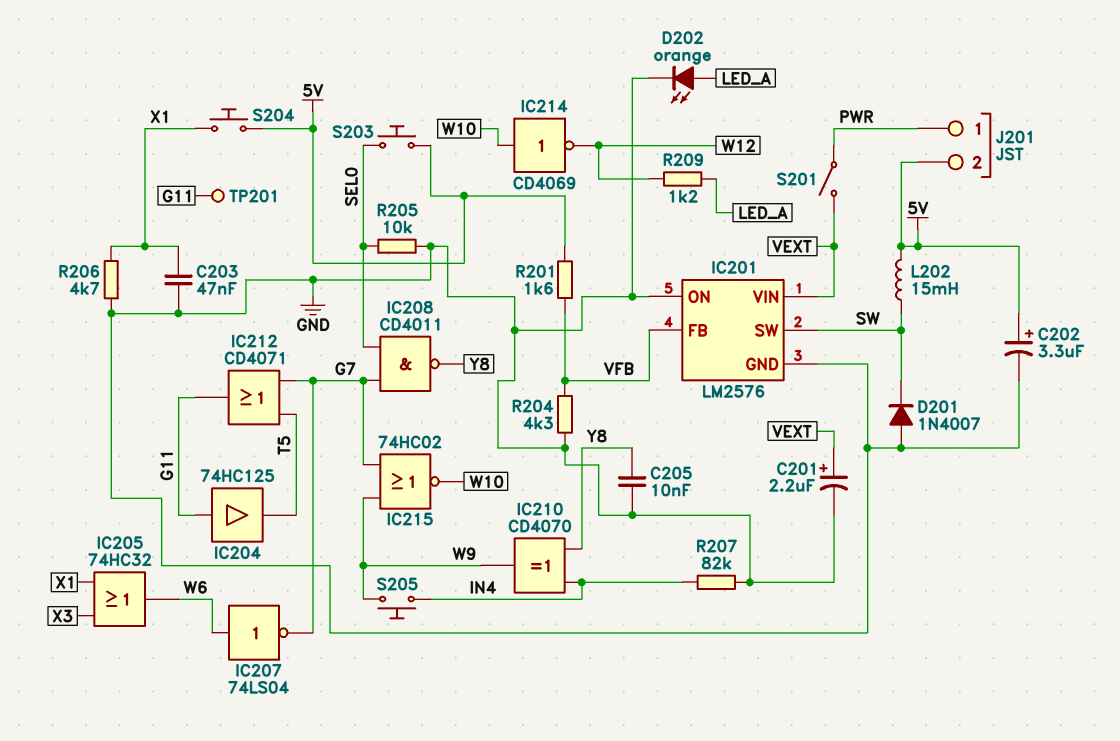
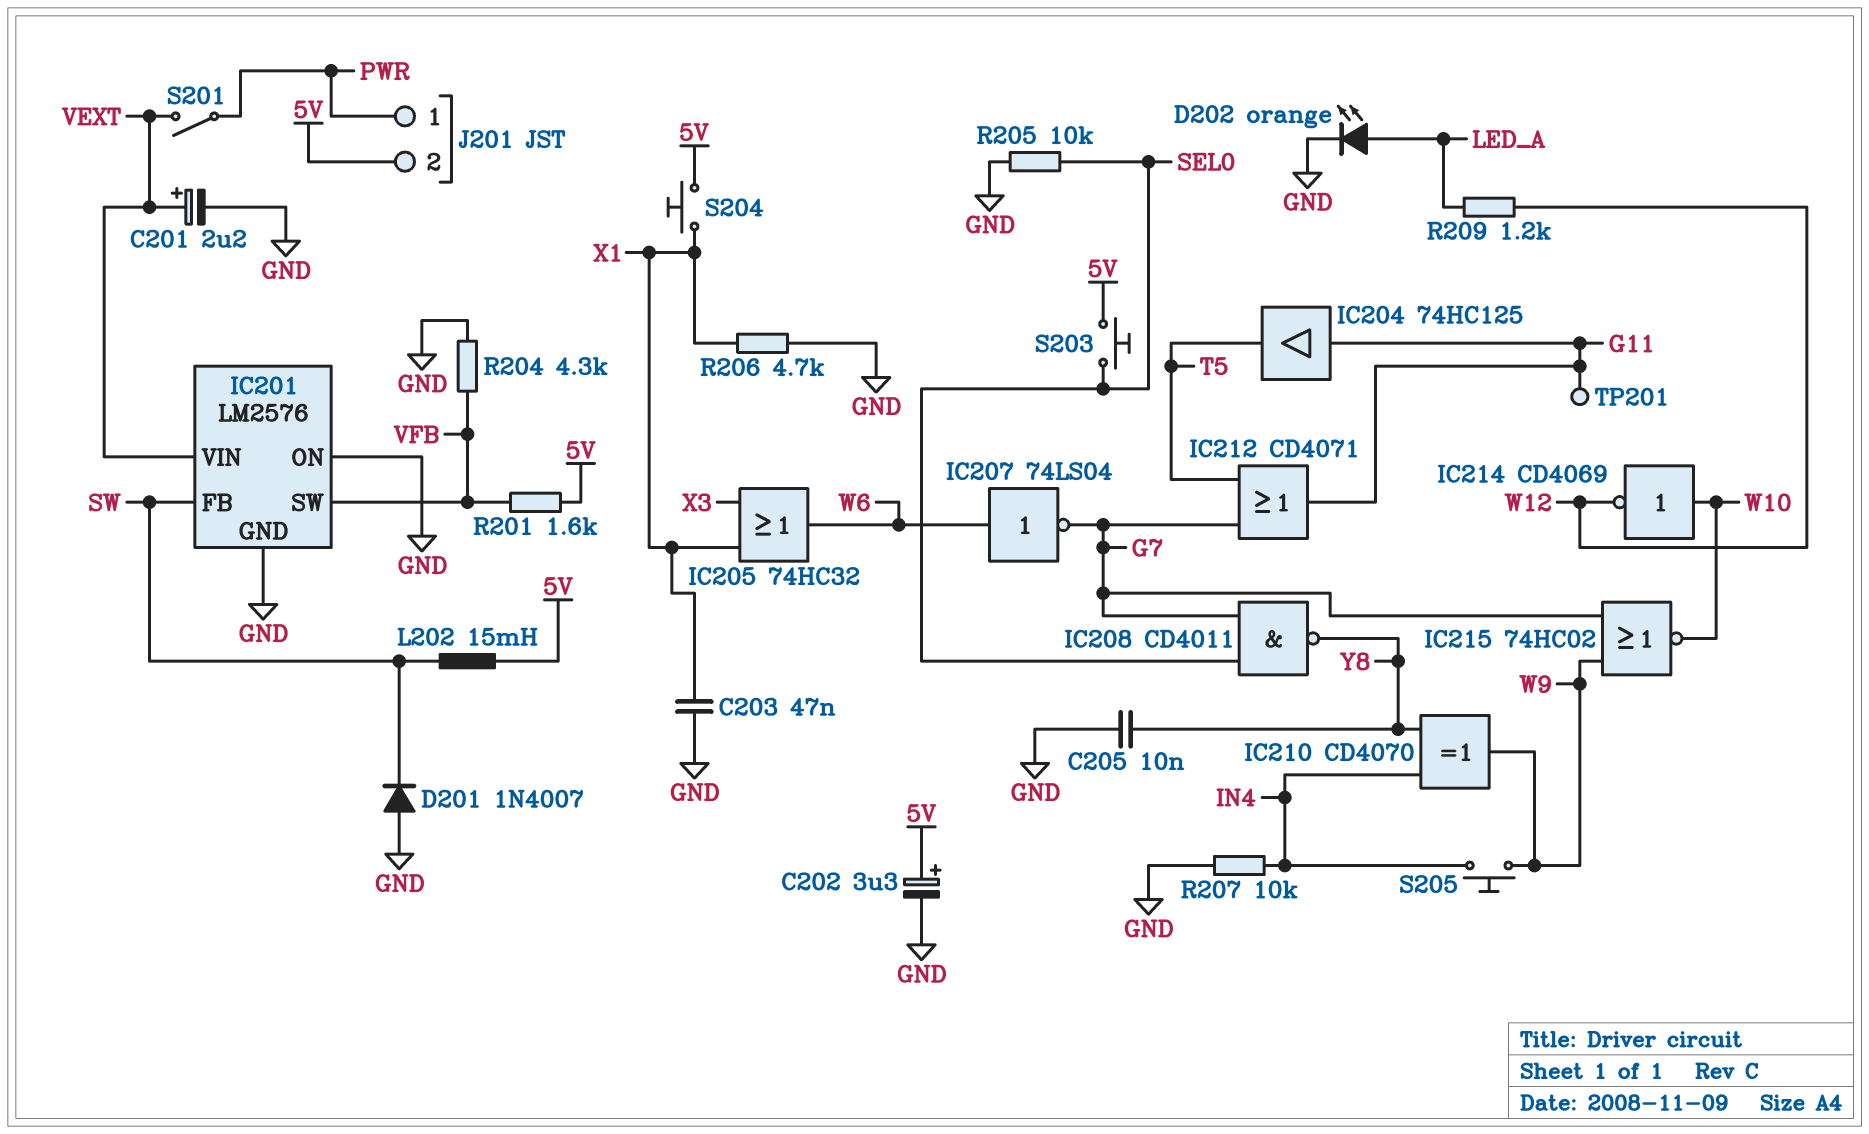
IC201 pin FB: VFB -> SW
IC201 pin SW: SW -> VFB
R207: 82k (GND, IN4) -> 10k (GND, IN4)

